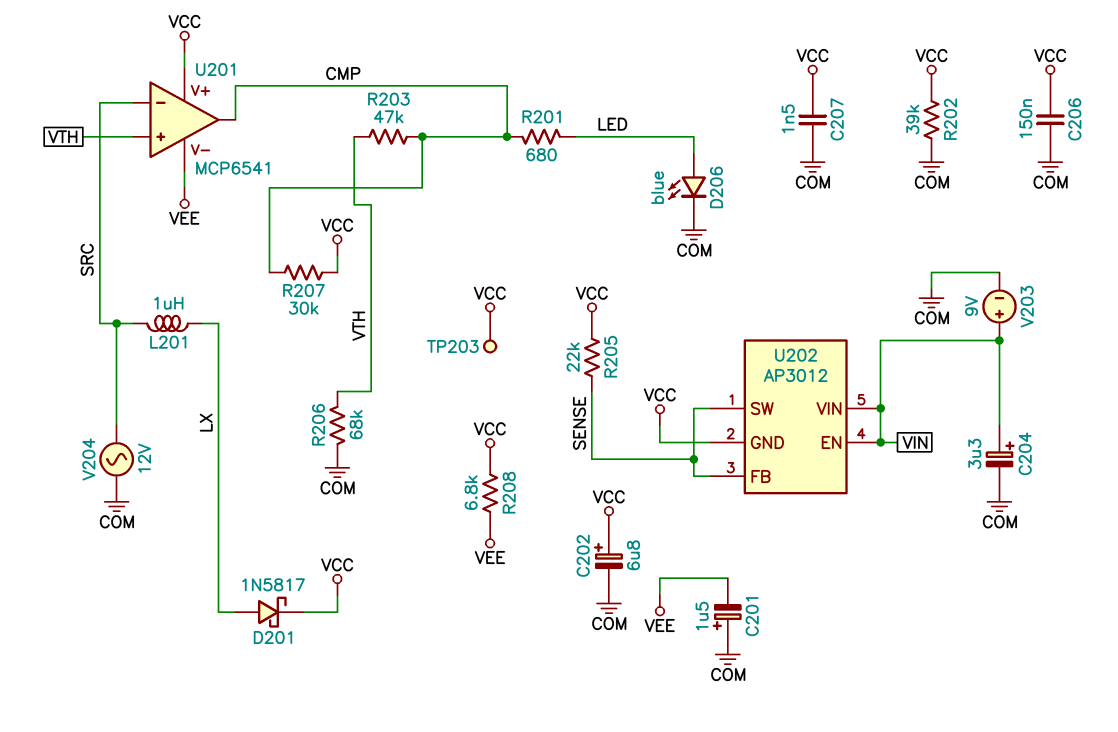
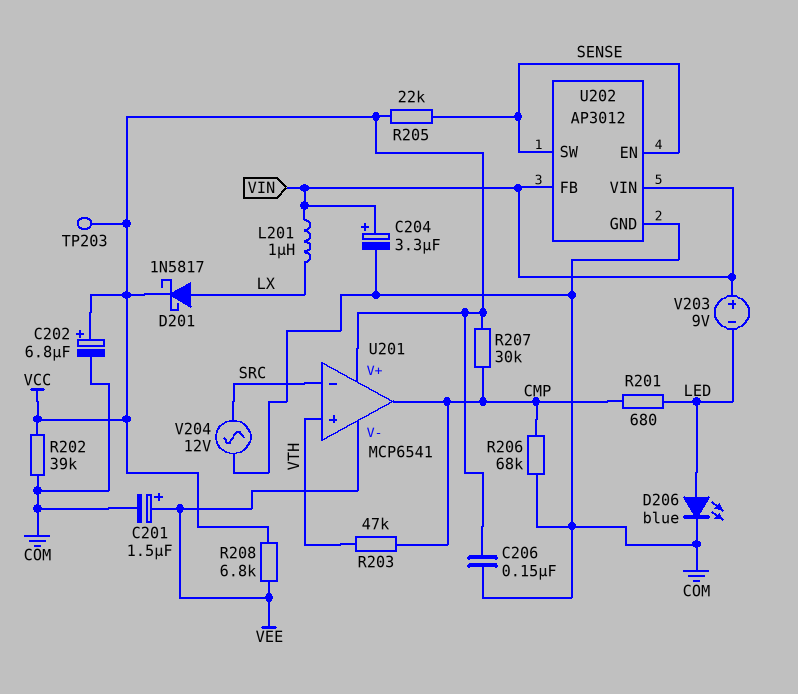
C201: 1.5uF (plus COM, minus VEE) -> 1.5uF (plus VEE, minus COM)
C207: 1.5nF (COM, VCC) -> none
L201: 1uH (LX, SRC) -> 1uH (LX, VIN)
R206: 68k (COM, VTH) -> 68k (CMP, COM)
U202 pin EN: VIN -> SENSE
U202 pin FB: SENSE -> VIN
U202 pin GND: VCC -> COM
V203: 9V (plus VIN, minus COM) -> 9V (plus VIN, minus LED)

